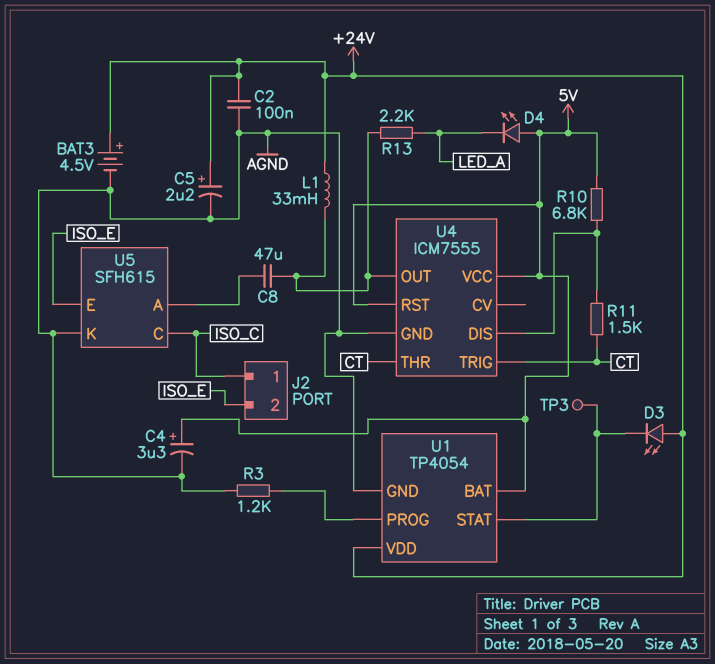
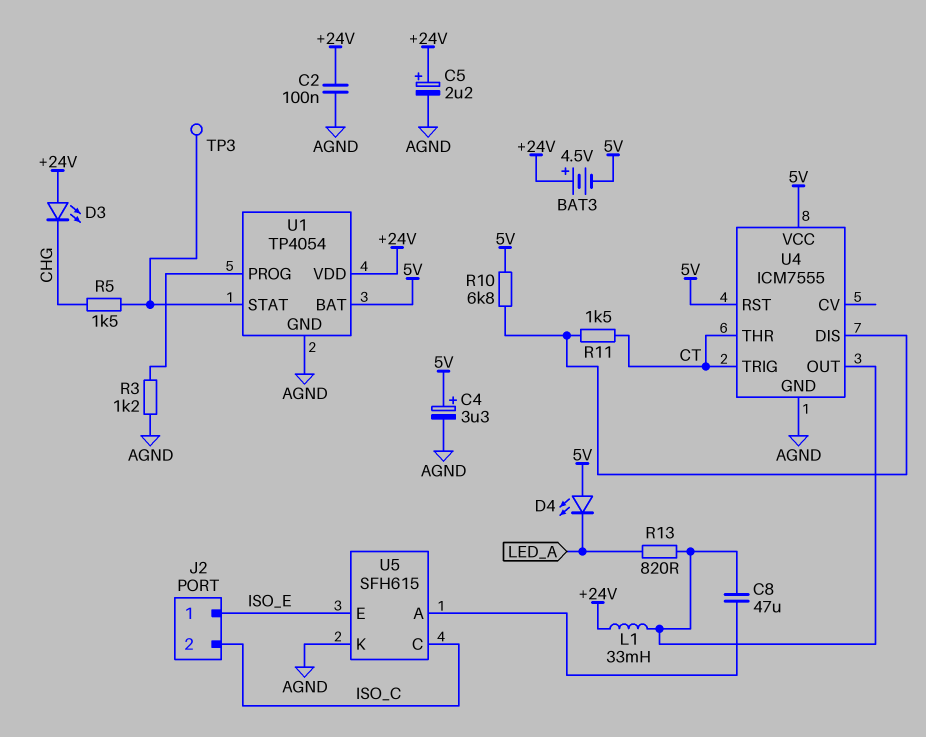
BAT3: 4.5V (plus +24V, minus AGND) -> 4.5V (plus +24V, minus 5V)
D3: LED (A +24V, K U1/STAT) -> LED (A +24V, K CHG)
J2 pin 1: ISO_C -> ISO_E
J2 pin 2: ISO_E -> ISO_C
R5: none -> 1.5k (CHG, U1/STAT)
R13: 2.2k (LED_A, U4/OUT) -> 820 (LED_A, U4/OUT)

